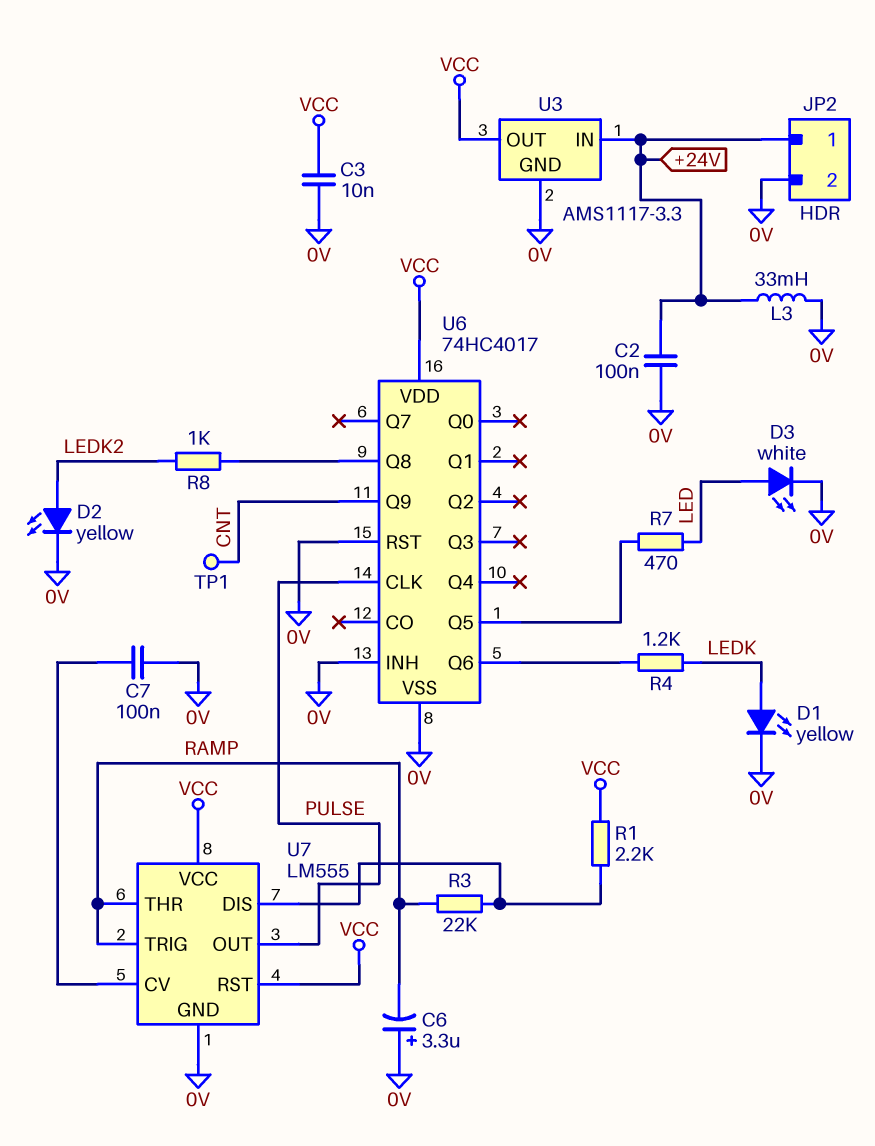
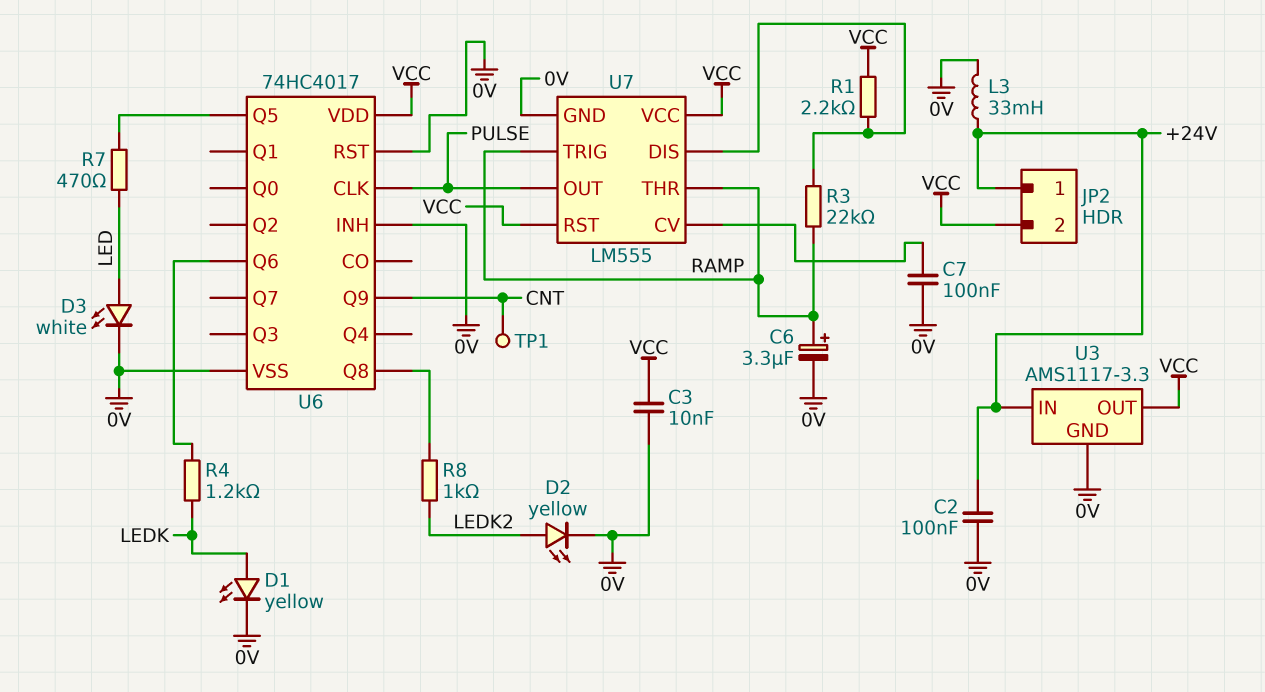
C6: 3.3uF (plus 0V, minus RAMP) -> 3.3uF (plus RAMP, minus 0V)
JP2 pin 2: 0V -> VCC

